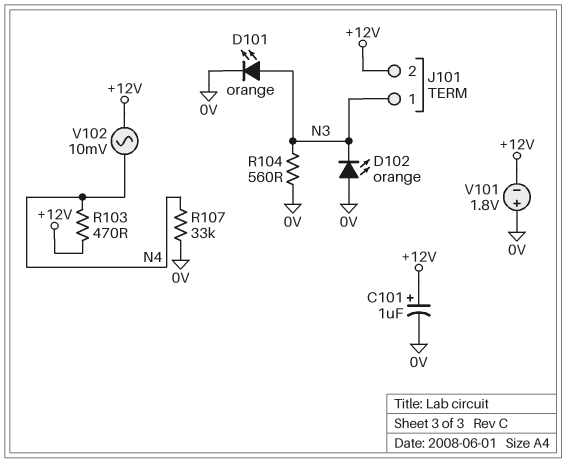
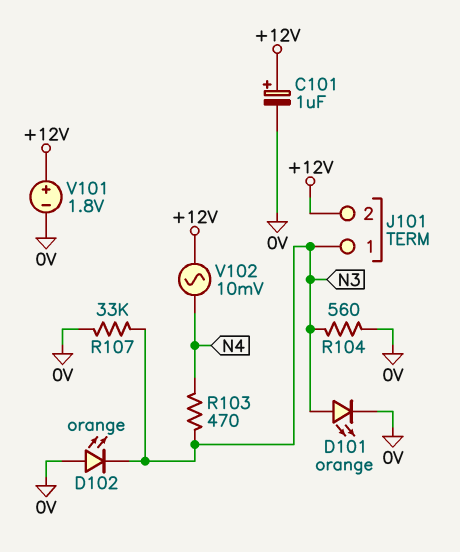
R103: 470 (+12V, N4) -> 470 (N3, N4)
R107: 33k (0V, N4) -> 33k (0V, N3)
V101: 1.8V (plus 0V, minus +12V) -> 1.8V (plus +12V, minus 0V)

